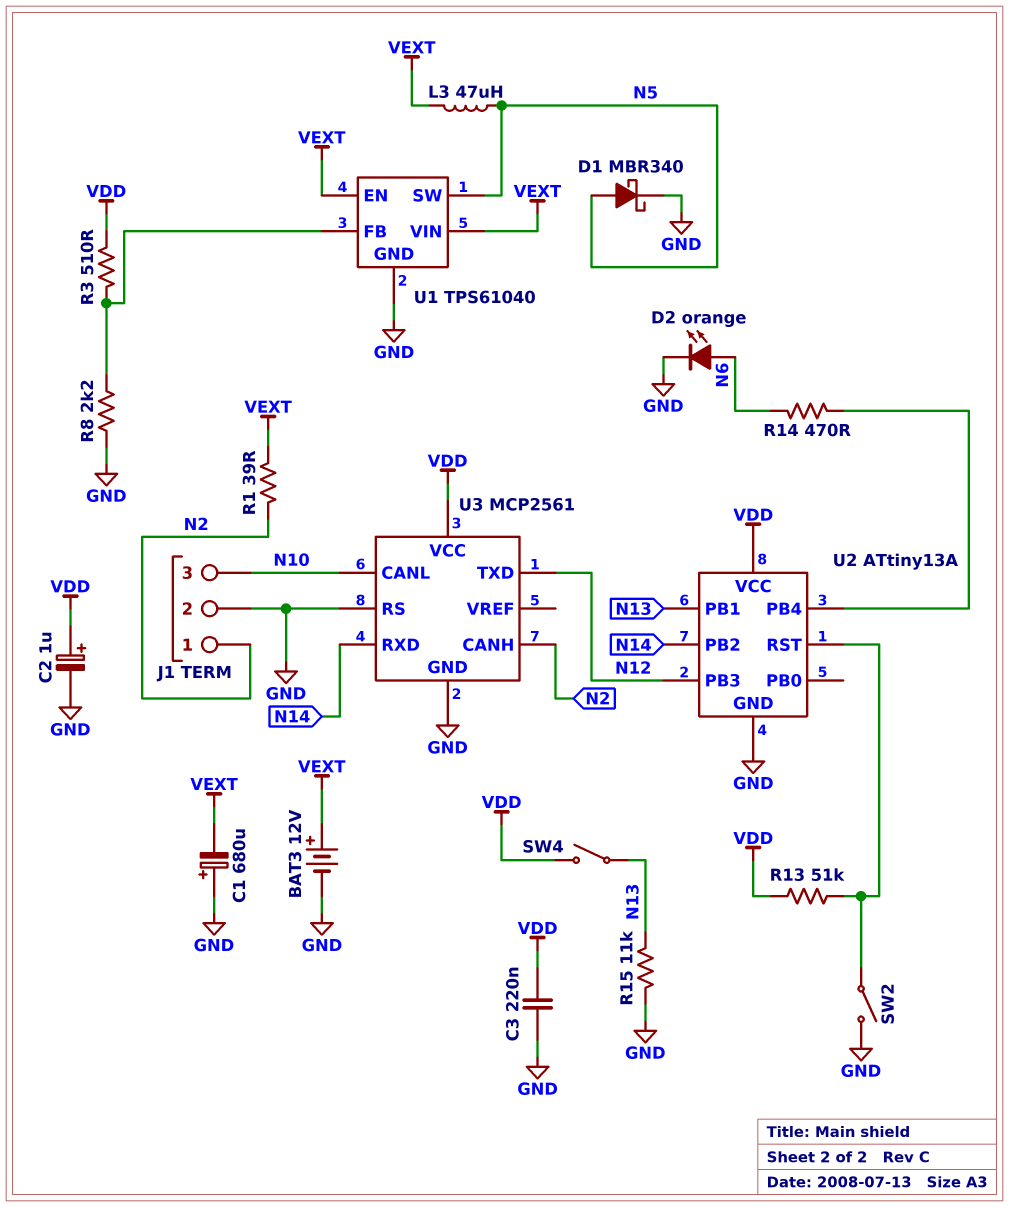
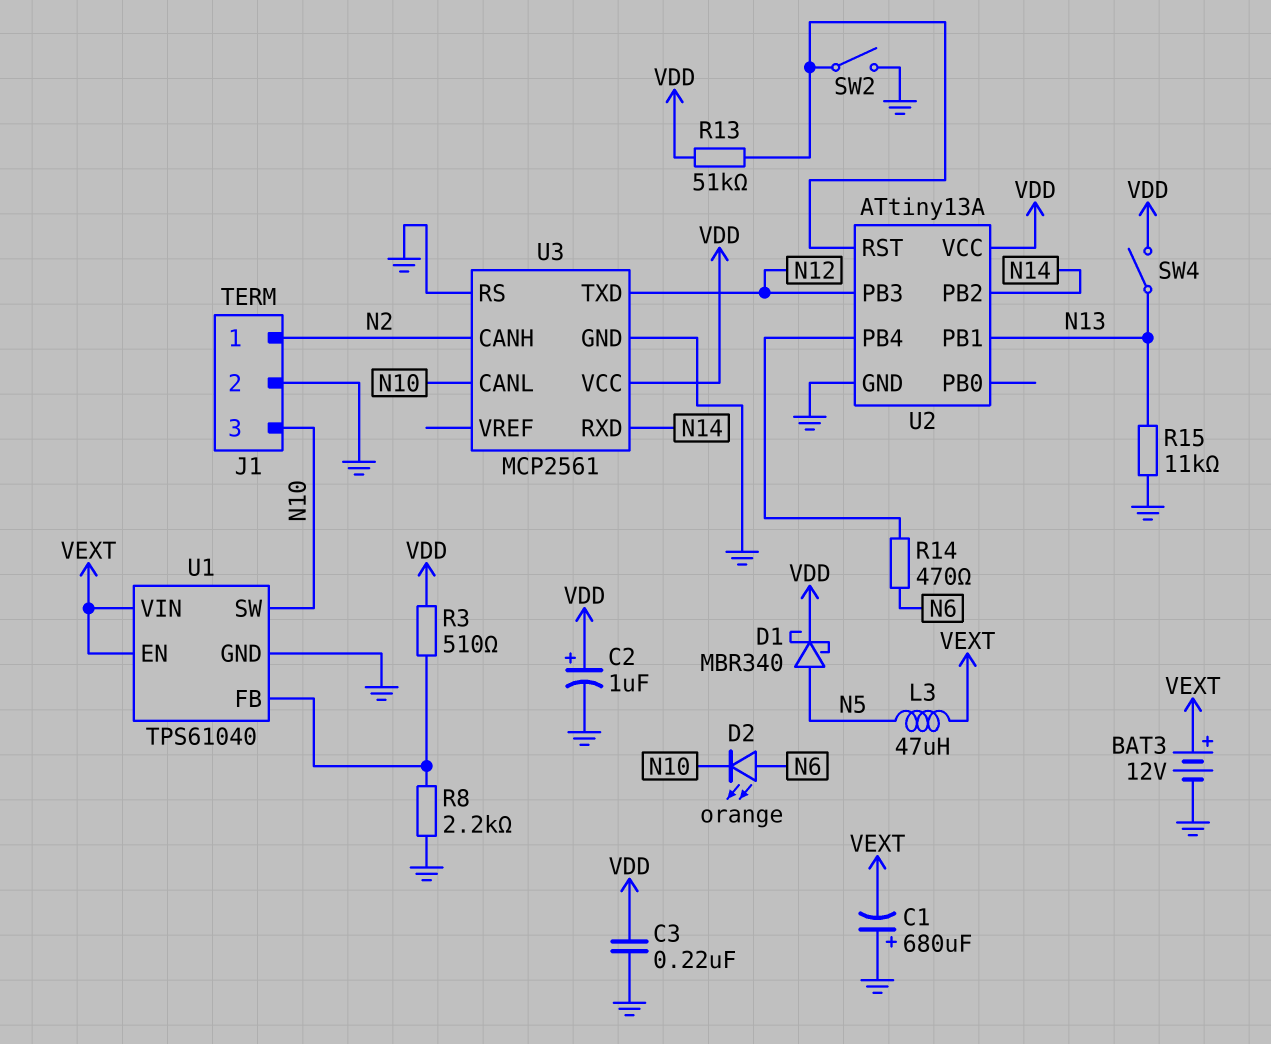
D1: schottky MBR340 (A N5, K GND) -> schottky MBR340 (A N5, K VDD)
D2: LED orange (A N6, K GND) -> LED orange (A N6, K N10)
R1: 39 (N2, VEXT) -> none
U1 pin SW: N5 -> N10

